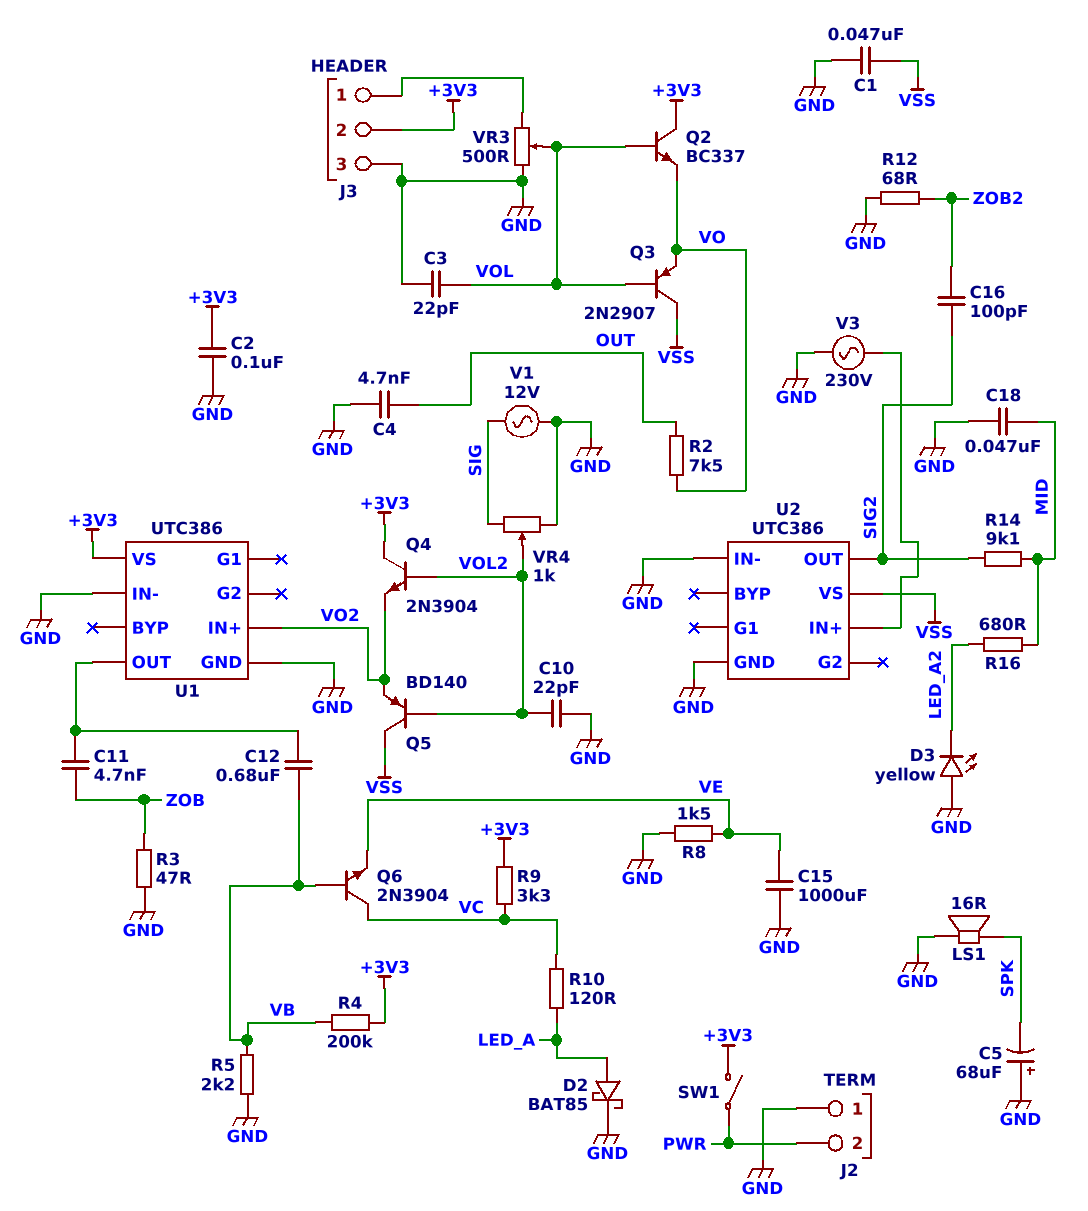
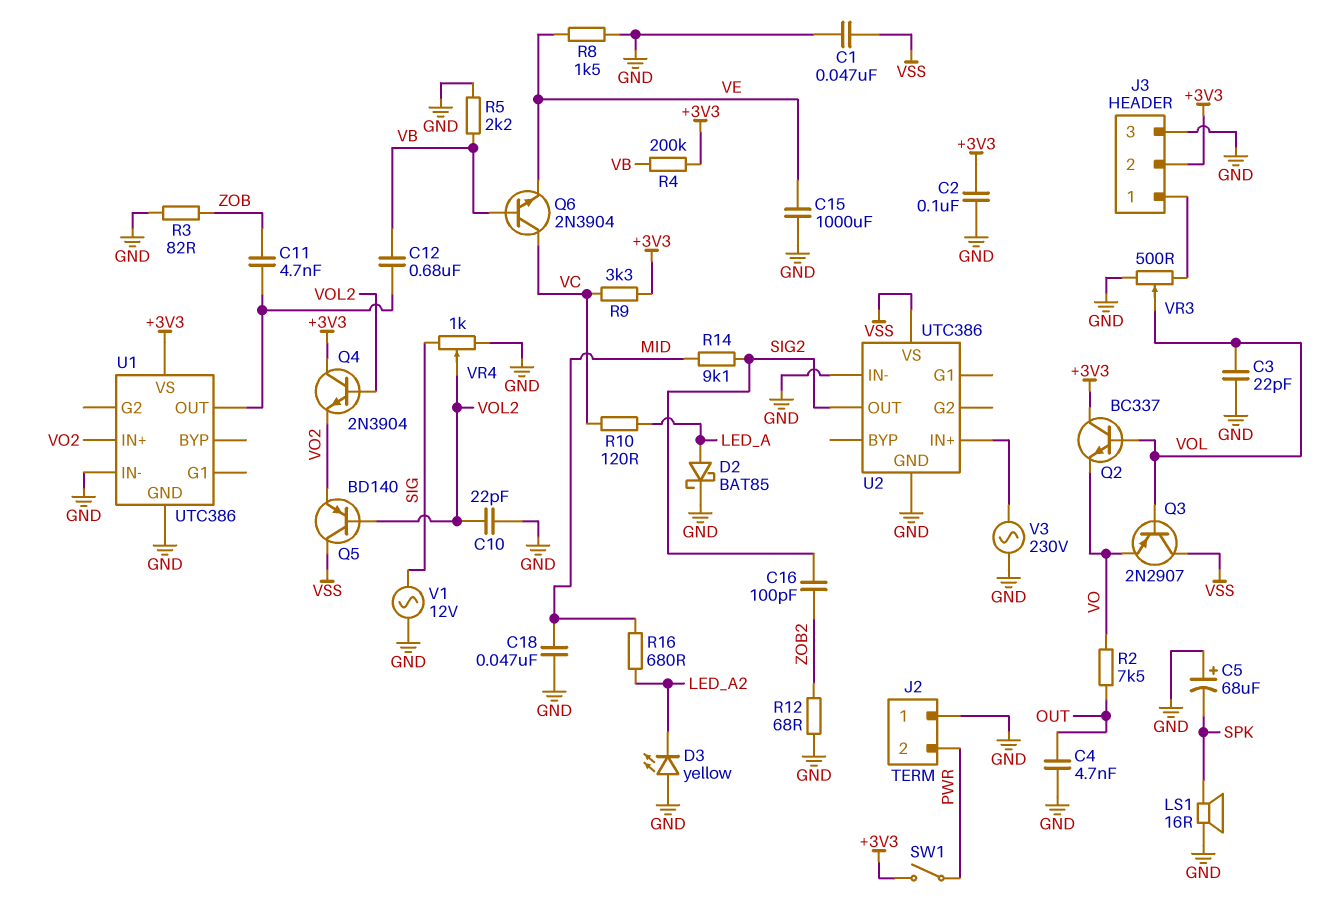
R3: 47 (GND, ZOB) -> 82 (GND, ZOB)

